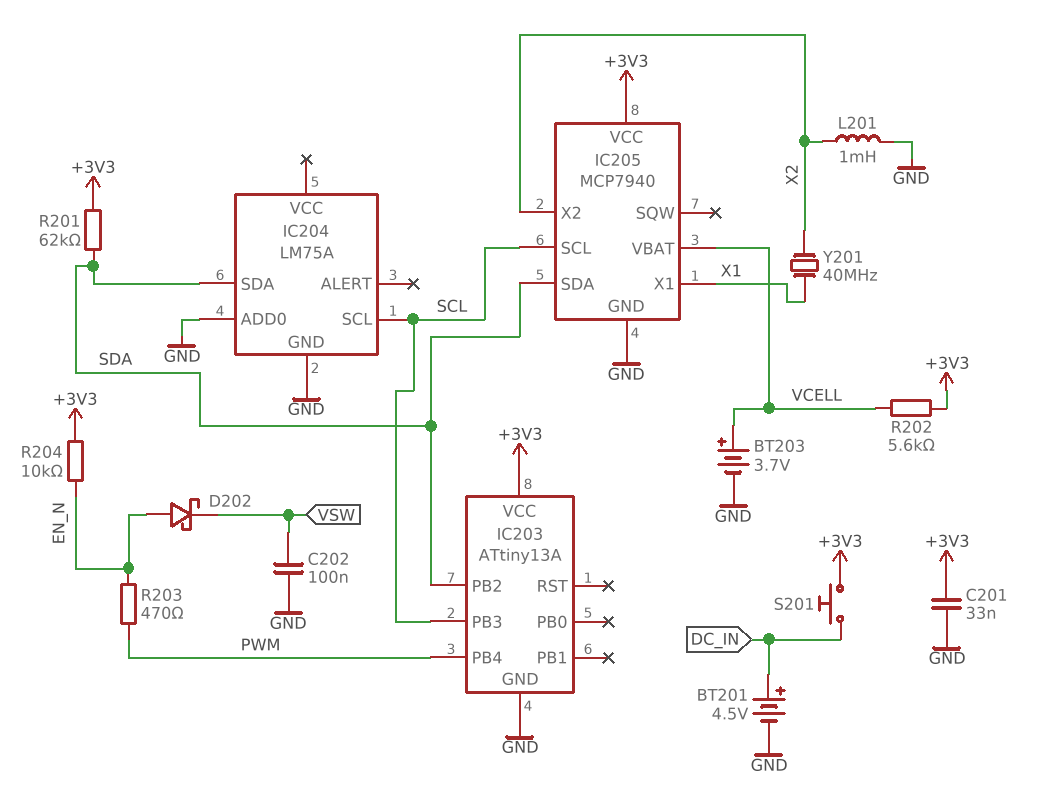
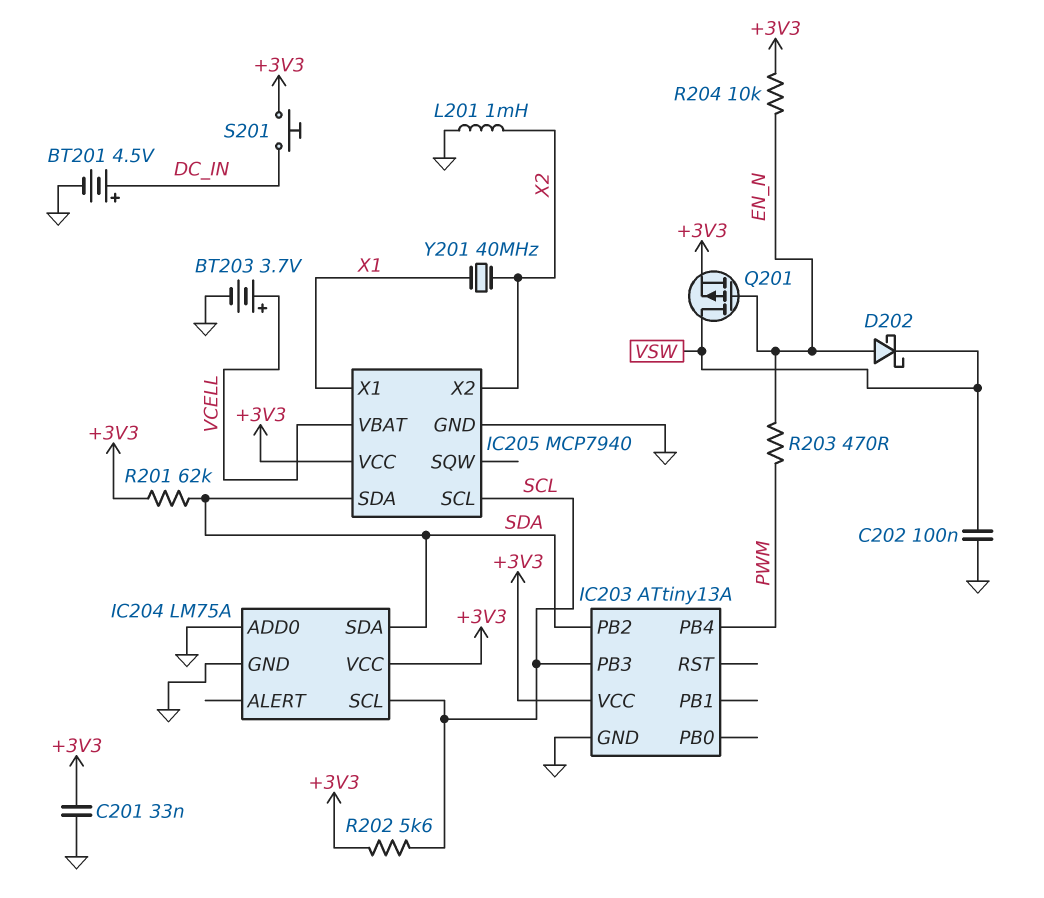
IC204 pin VCC: none -> +3V3
Q201: none -> PMOS (G EN_N, D VSW, S +3V3)
R202: 5.6k (+3V3, VCELL) -> 5.6k (+3V3, SCL)

